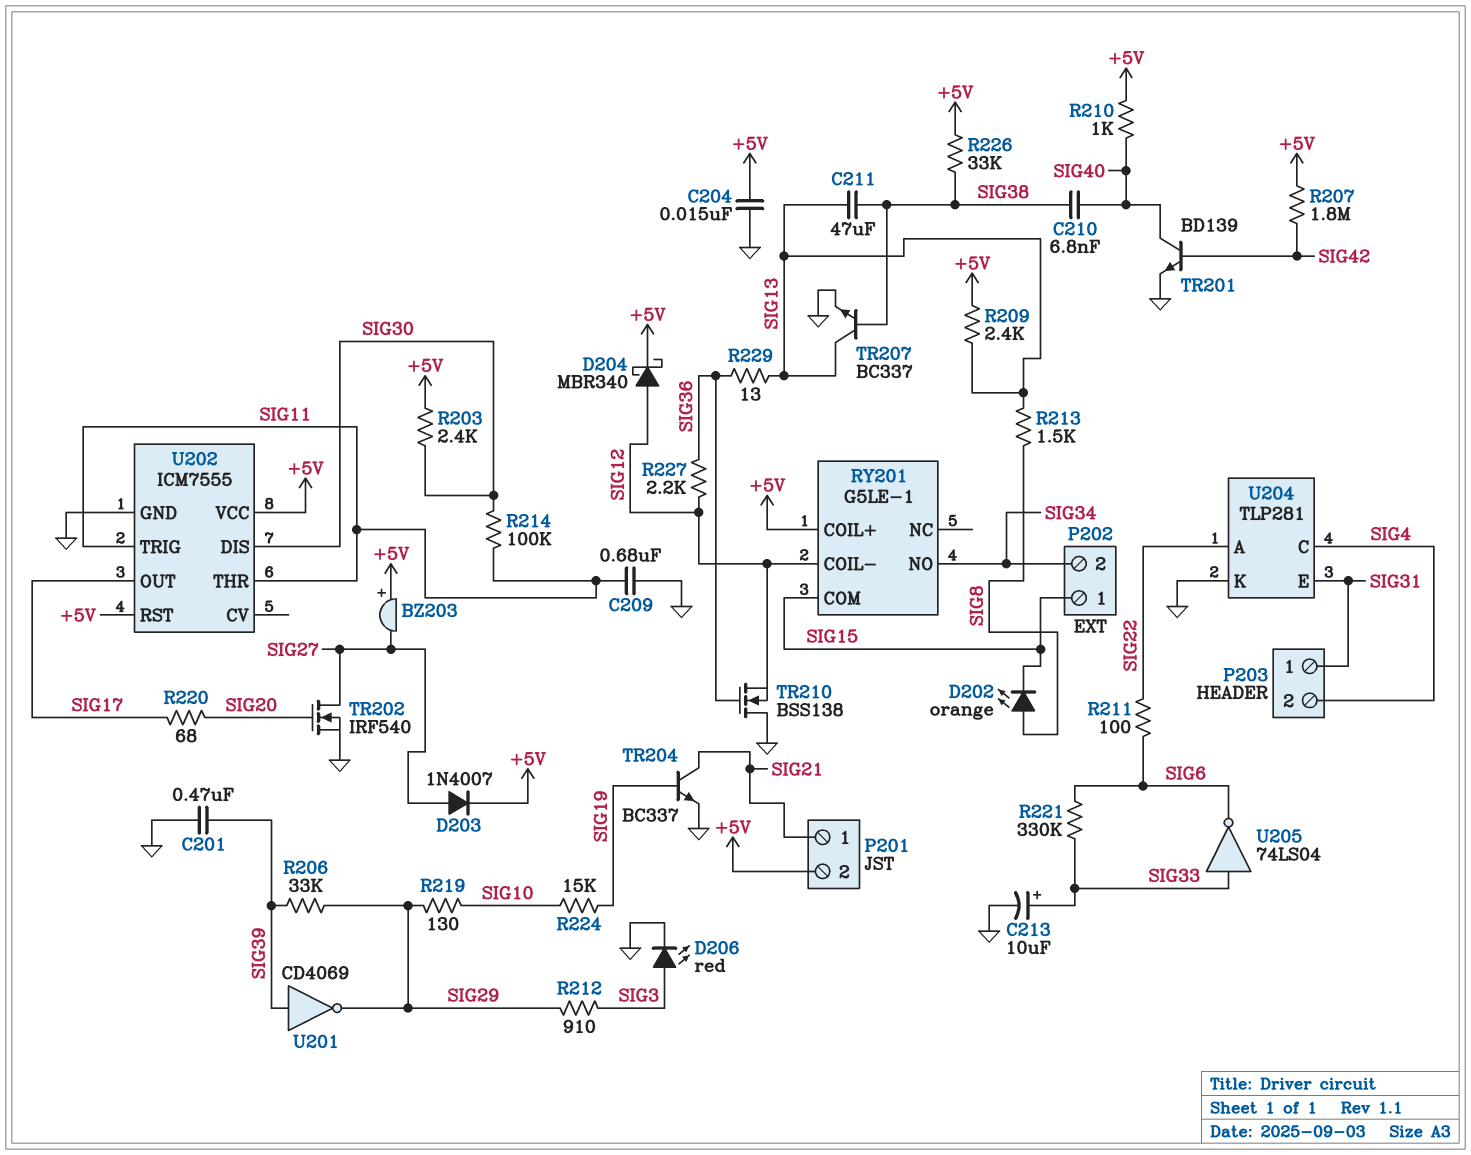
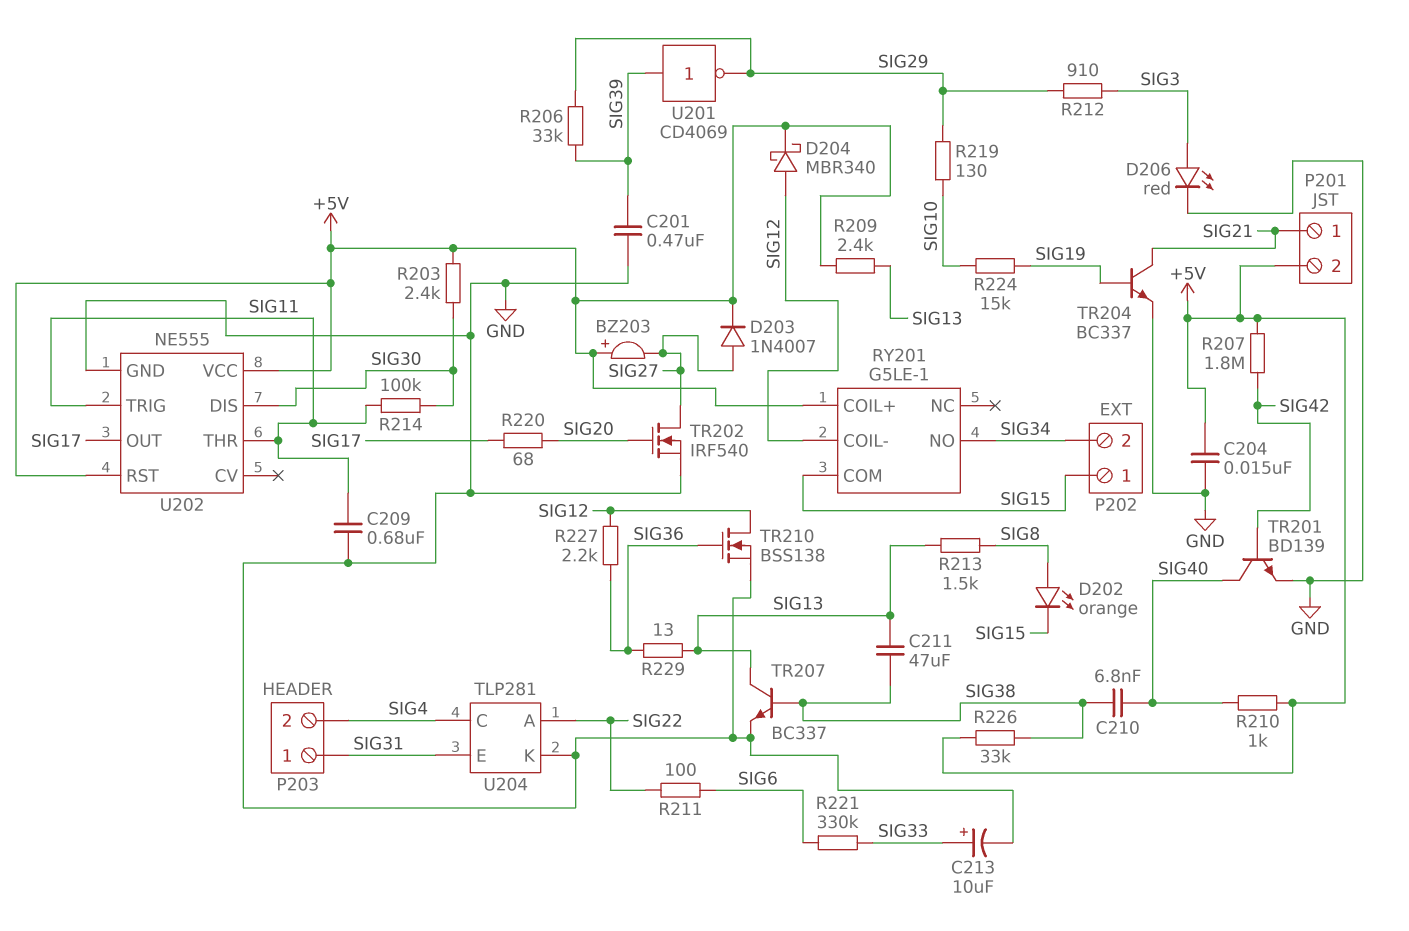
TR210: NMOS BSS138 (G SIG36, D GND, S SIG12) -> NMOS BSS138 (G SIG36, D SIG12, S GND)
U202: ICM7555 -> NE555
U205: NOT 74LS04 (in SIG33, out SIG6) -> none

